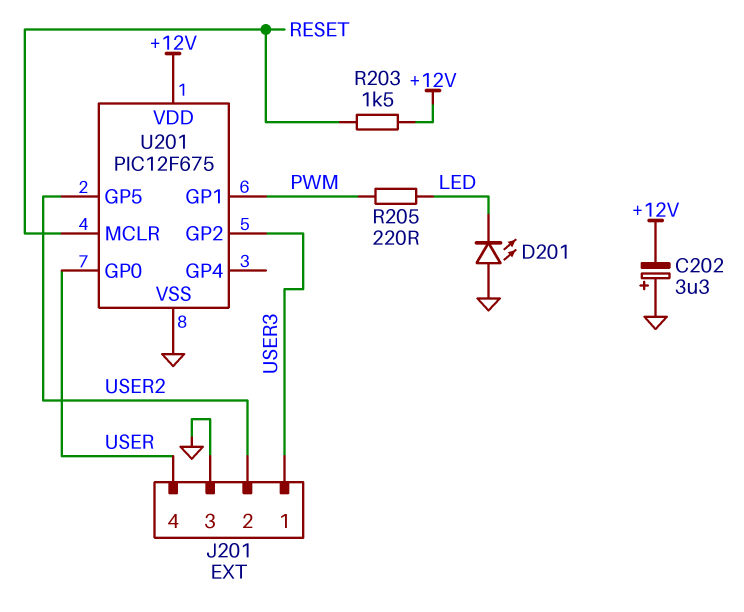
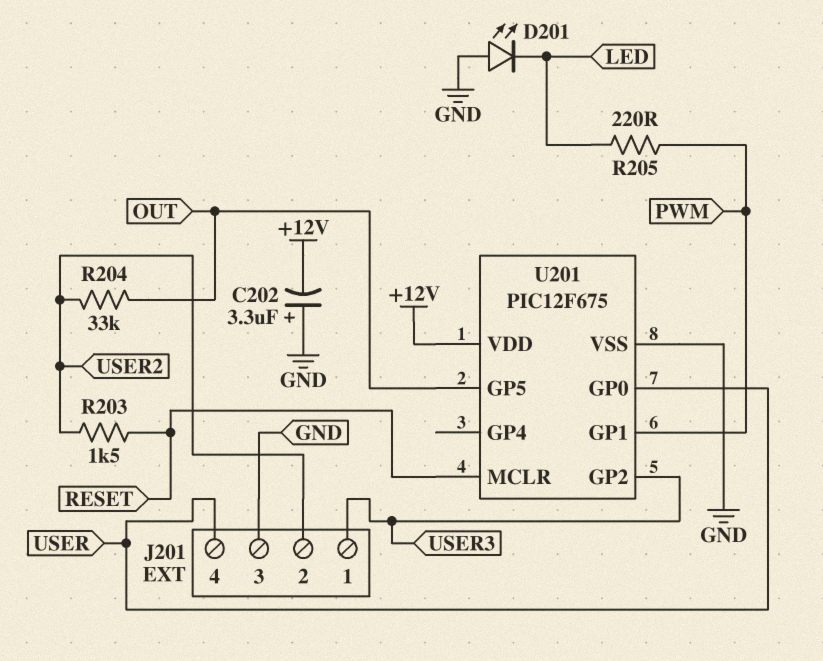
R203: 1.5k (+12V, RESET) -> 1.5k (RESET, USER2)
R204: none -> 33k (OUT, USER2)
U201 pin GP5: USER2 -> OUT

